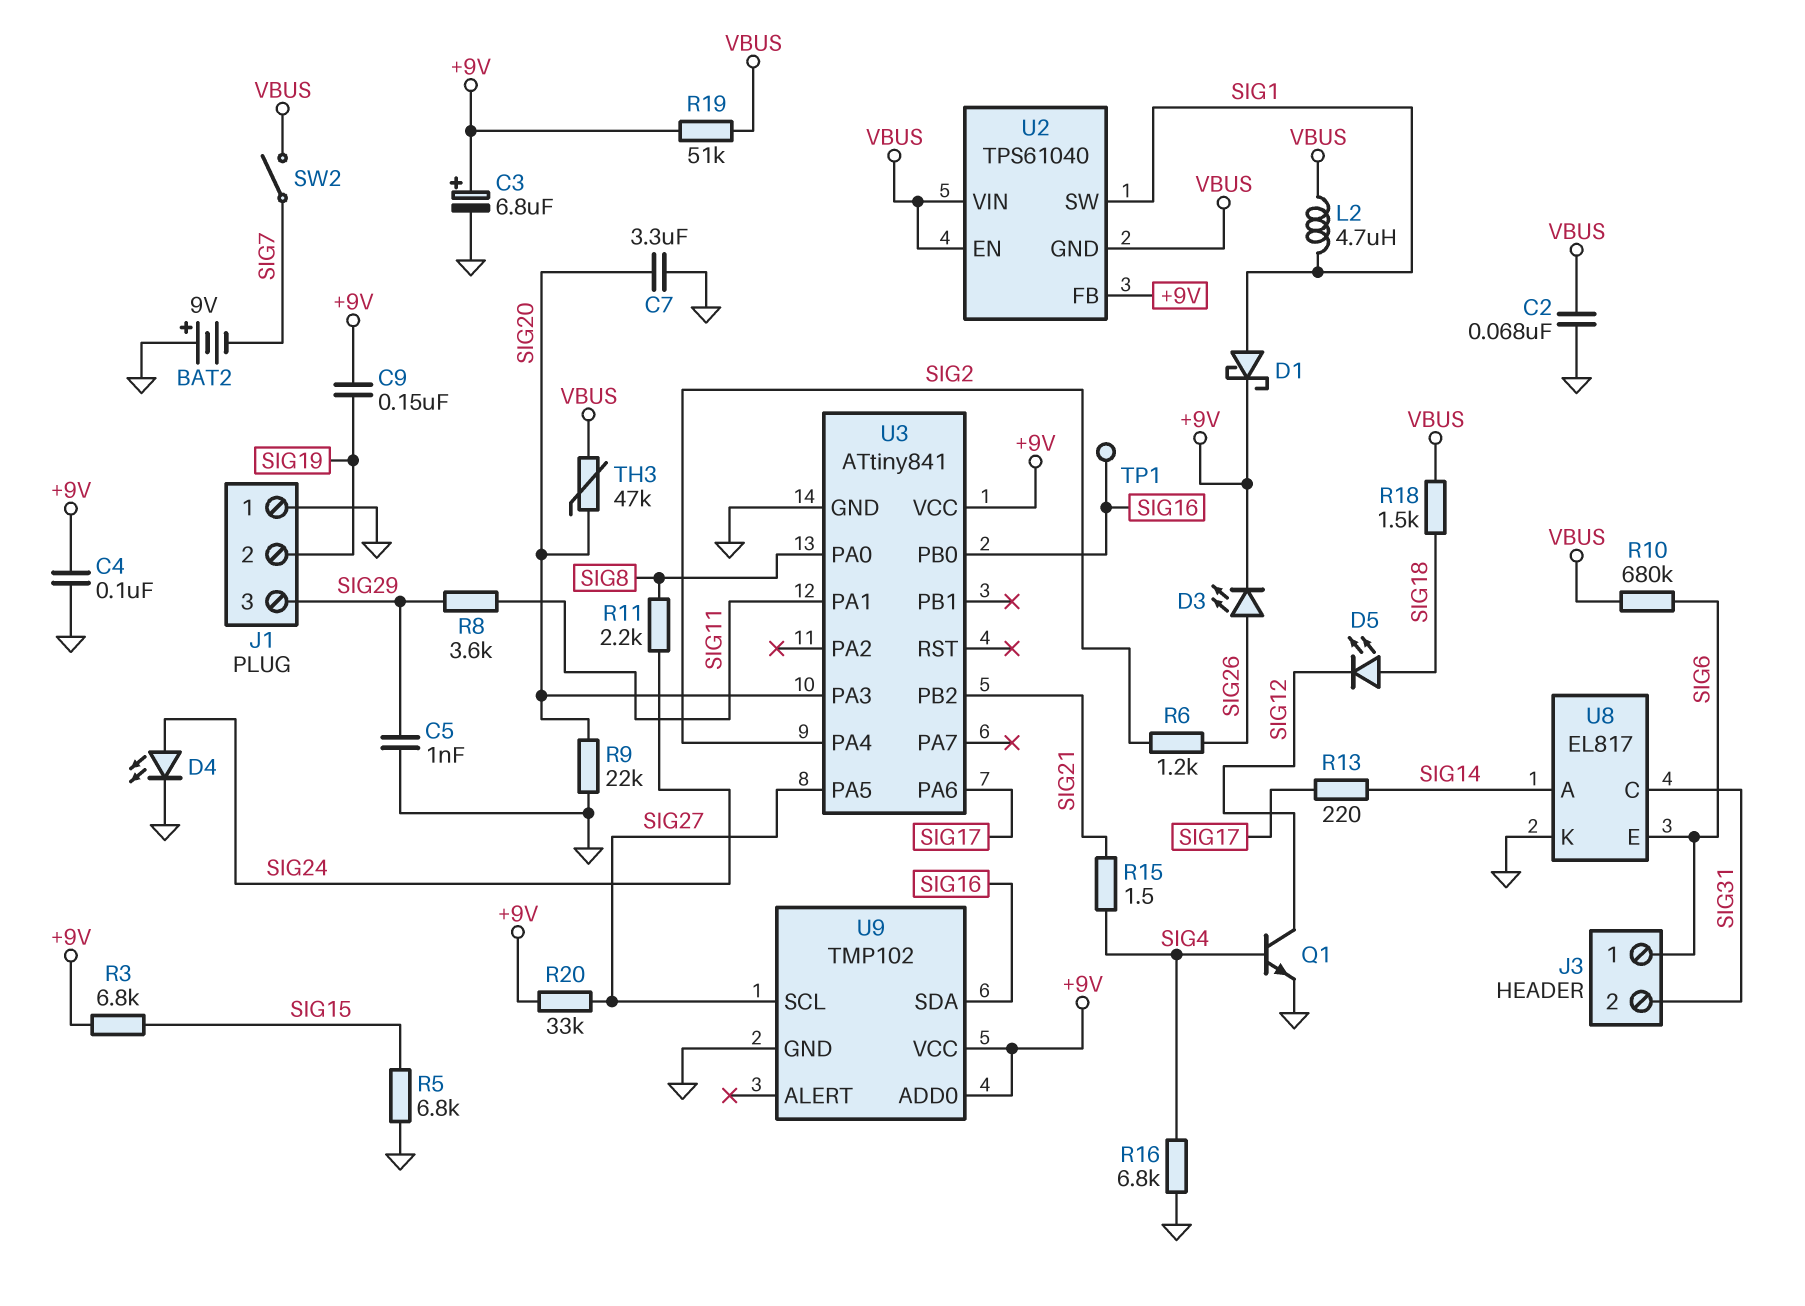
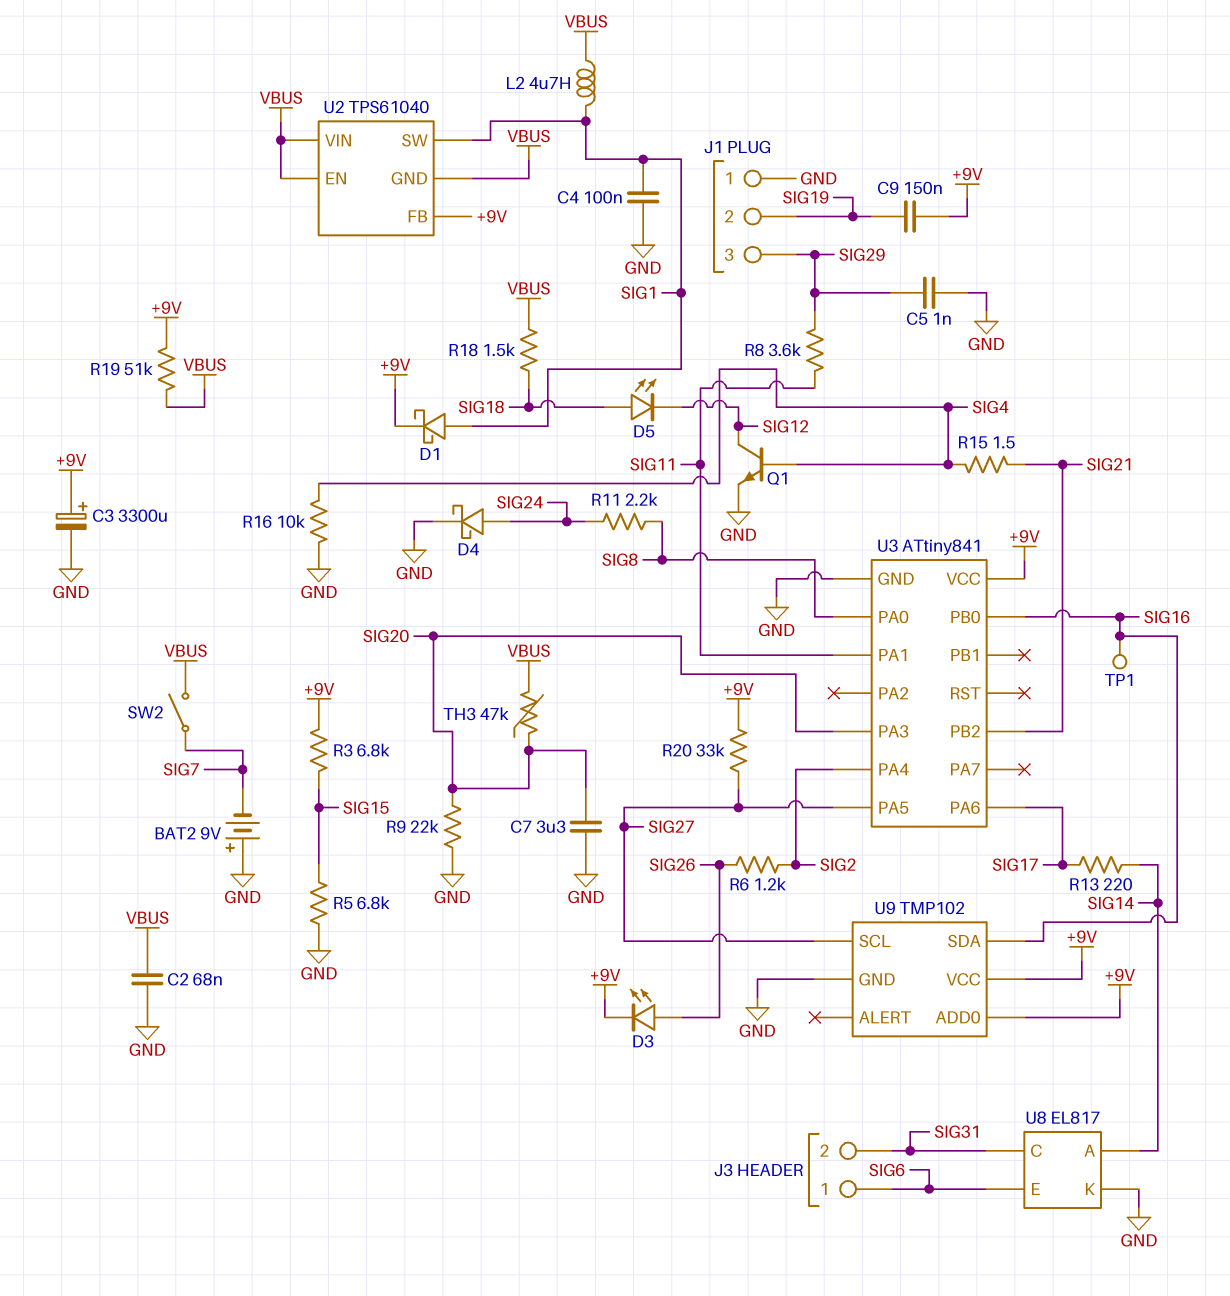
C3: 6.8uF (plus +9V, minus GND) -> 3300uF (plus +9V, minus GND)
C4: 100nF (+9V, GND) -> 100nF (GND, SIG1)
D4: LED (A SIG24, K GND) -> schottky (A SIG24, K GND)
R10: 680k (SIG6, VBUS) -> none
R16: 6.8k (GND, SIG4) -> 10k (GND, SIG4)

